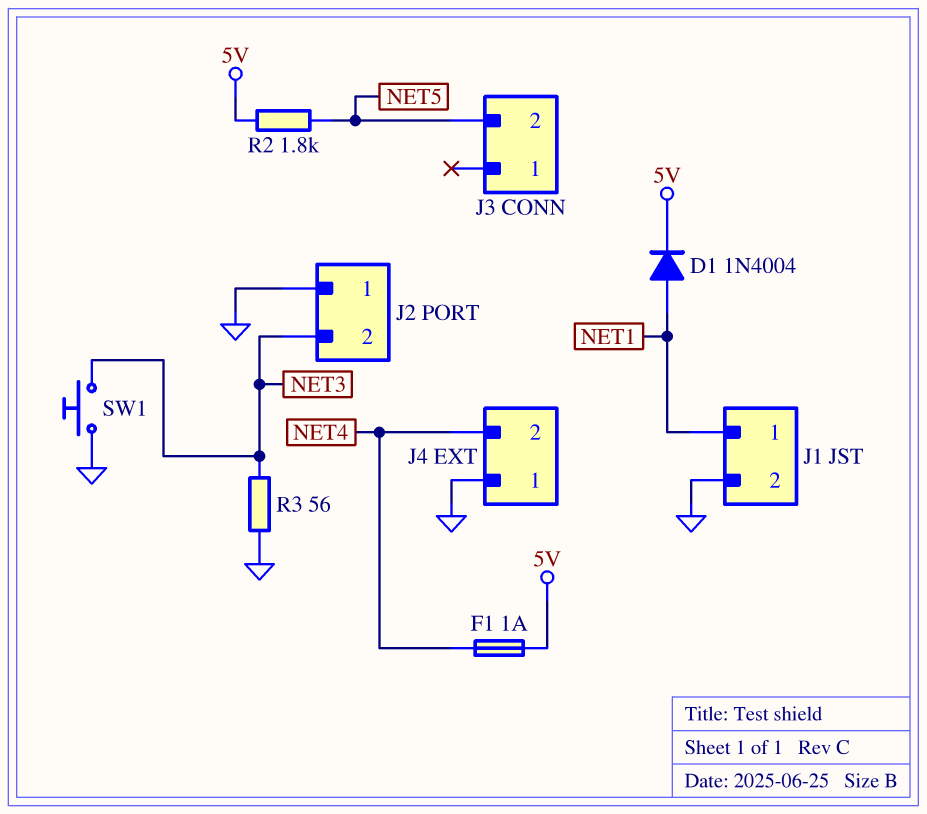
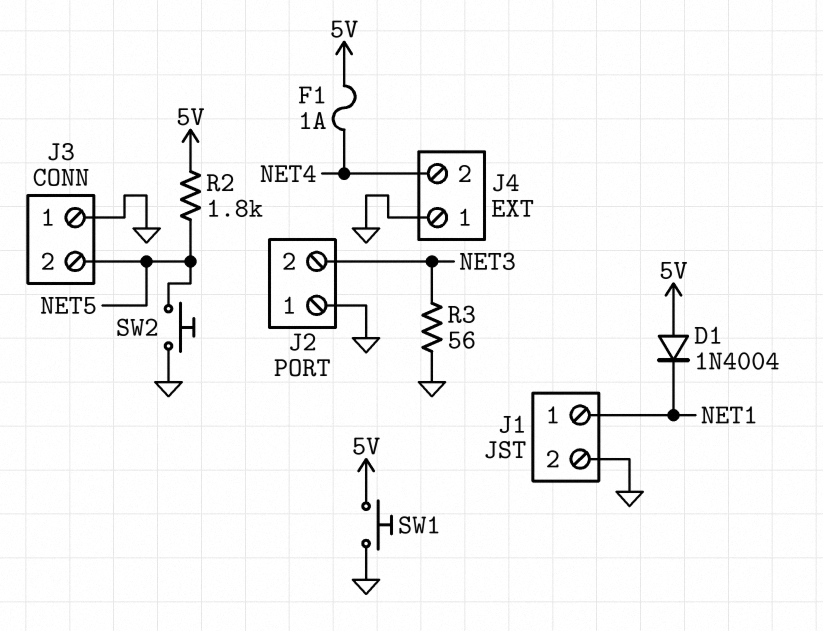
D1: diode 1N4004 (A NET1, K 5V) -> diode 1N4004 (A 5V, K NET1)
J3 pin 1: none -> GND
SW1: button (GND, NET3) -> button (5V, GND)
SW2: none -> button (GND, NET5)

